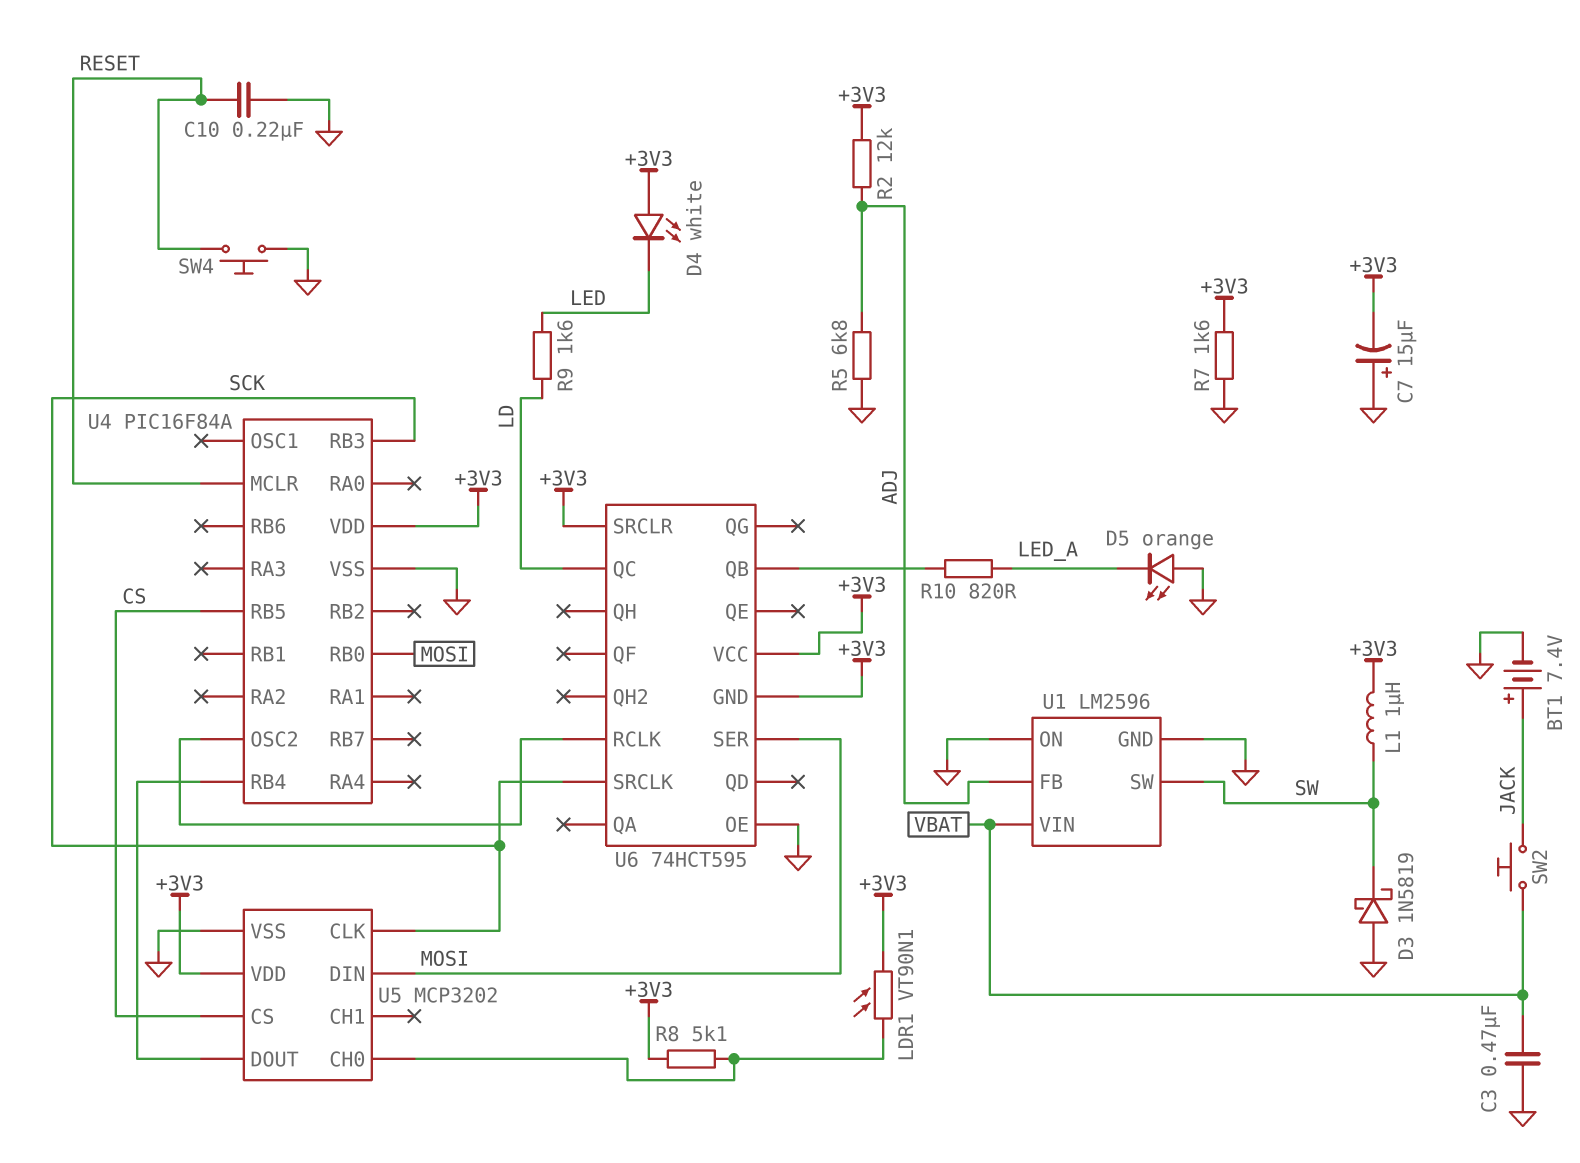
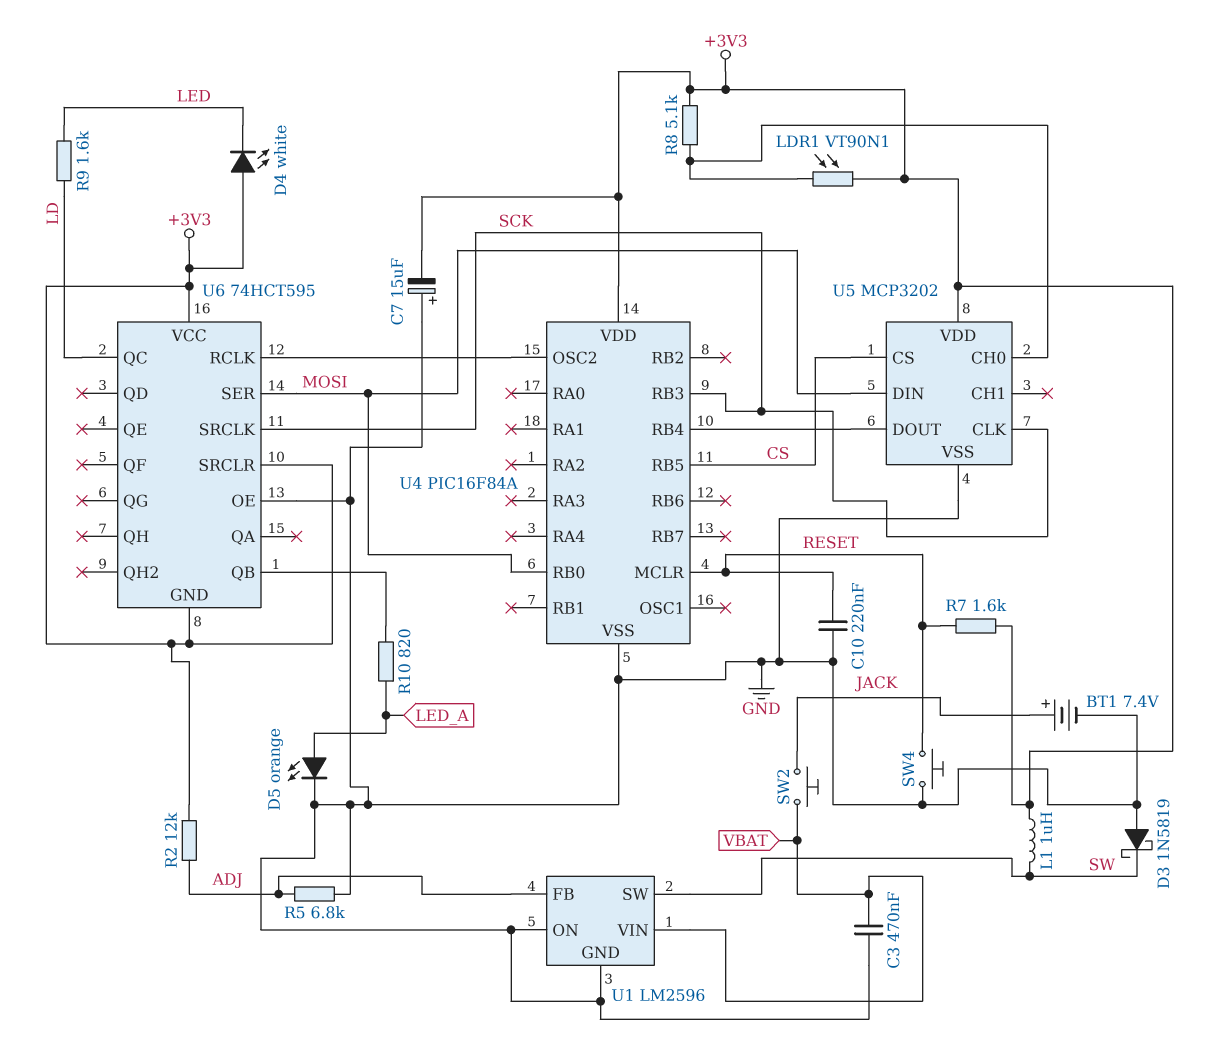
D5: LED orange (A GND, K LED_A) -> LED orange (A LED_A, K GND)
R7: 1.6k (+3V3, GND) -> 1.6k (+3V3, RESET)

